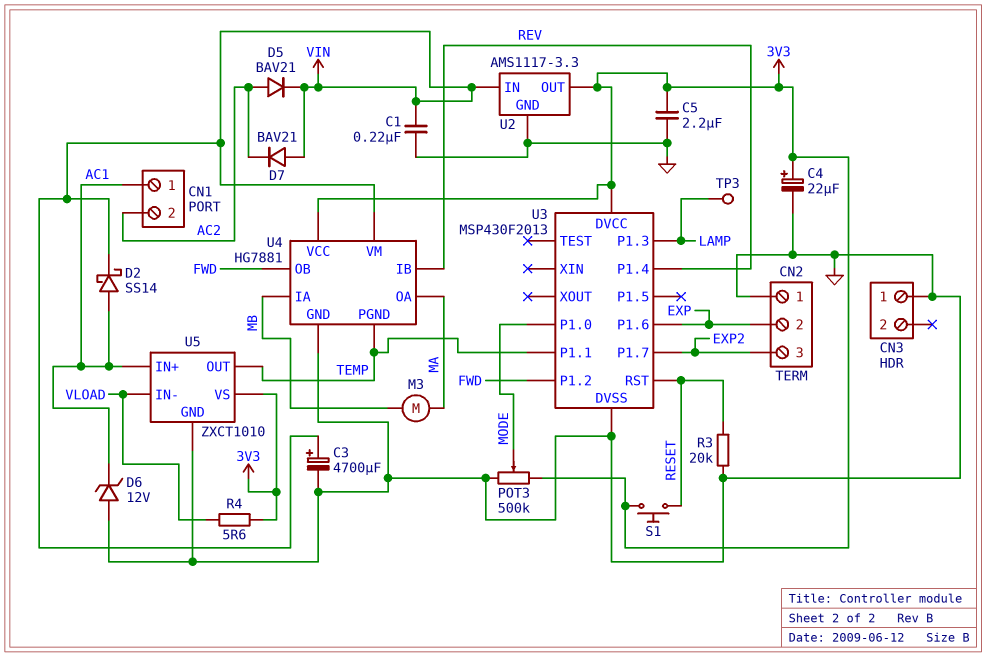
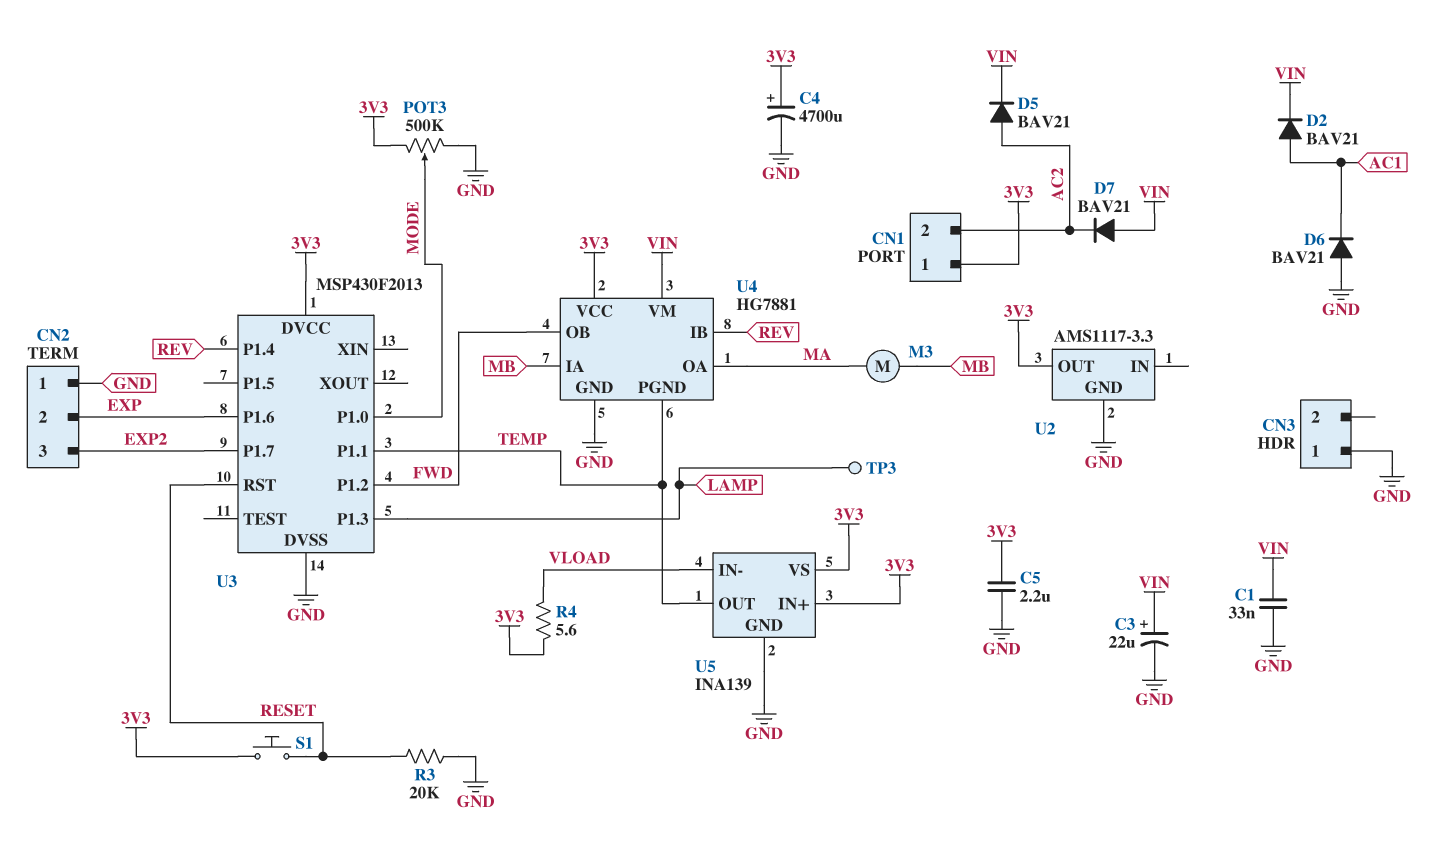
C1: 220nF (GND, VIN) -> 33nF (GND, VIN)
C3: 4700uF (plus VIN, minus GND) -> 22uF (plus VIN, minus GND)
C4: 22uF (plus 3V3, minus GND) -> 4700uF (plus 3V3, minus GND)
CN1 pin 1: AC1 -> 3V3
D2: schottky SS14 (A AC1, K VIN) -> diode BAV21 (A AC1, K VIN)
D6: zener 12V (A GND, K AC1) -> diode BAV21 (A GND, K AC1)
U2 pin IN: VIN -> none
U5: ZXCT1010 -> INA139
U5 pin IN+: AC1 -> 3V3

